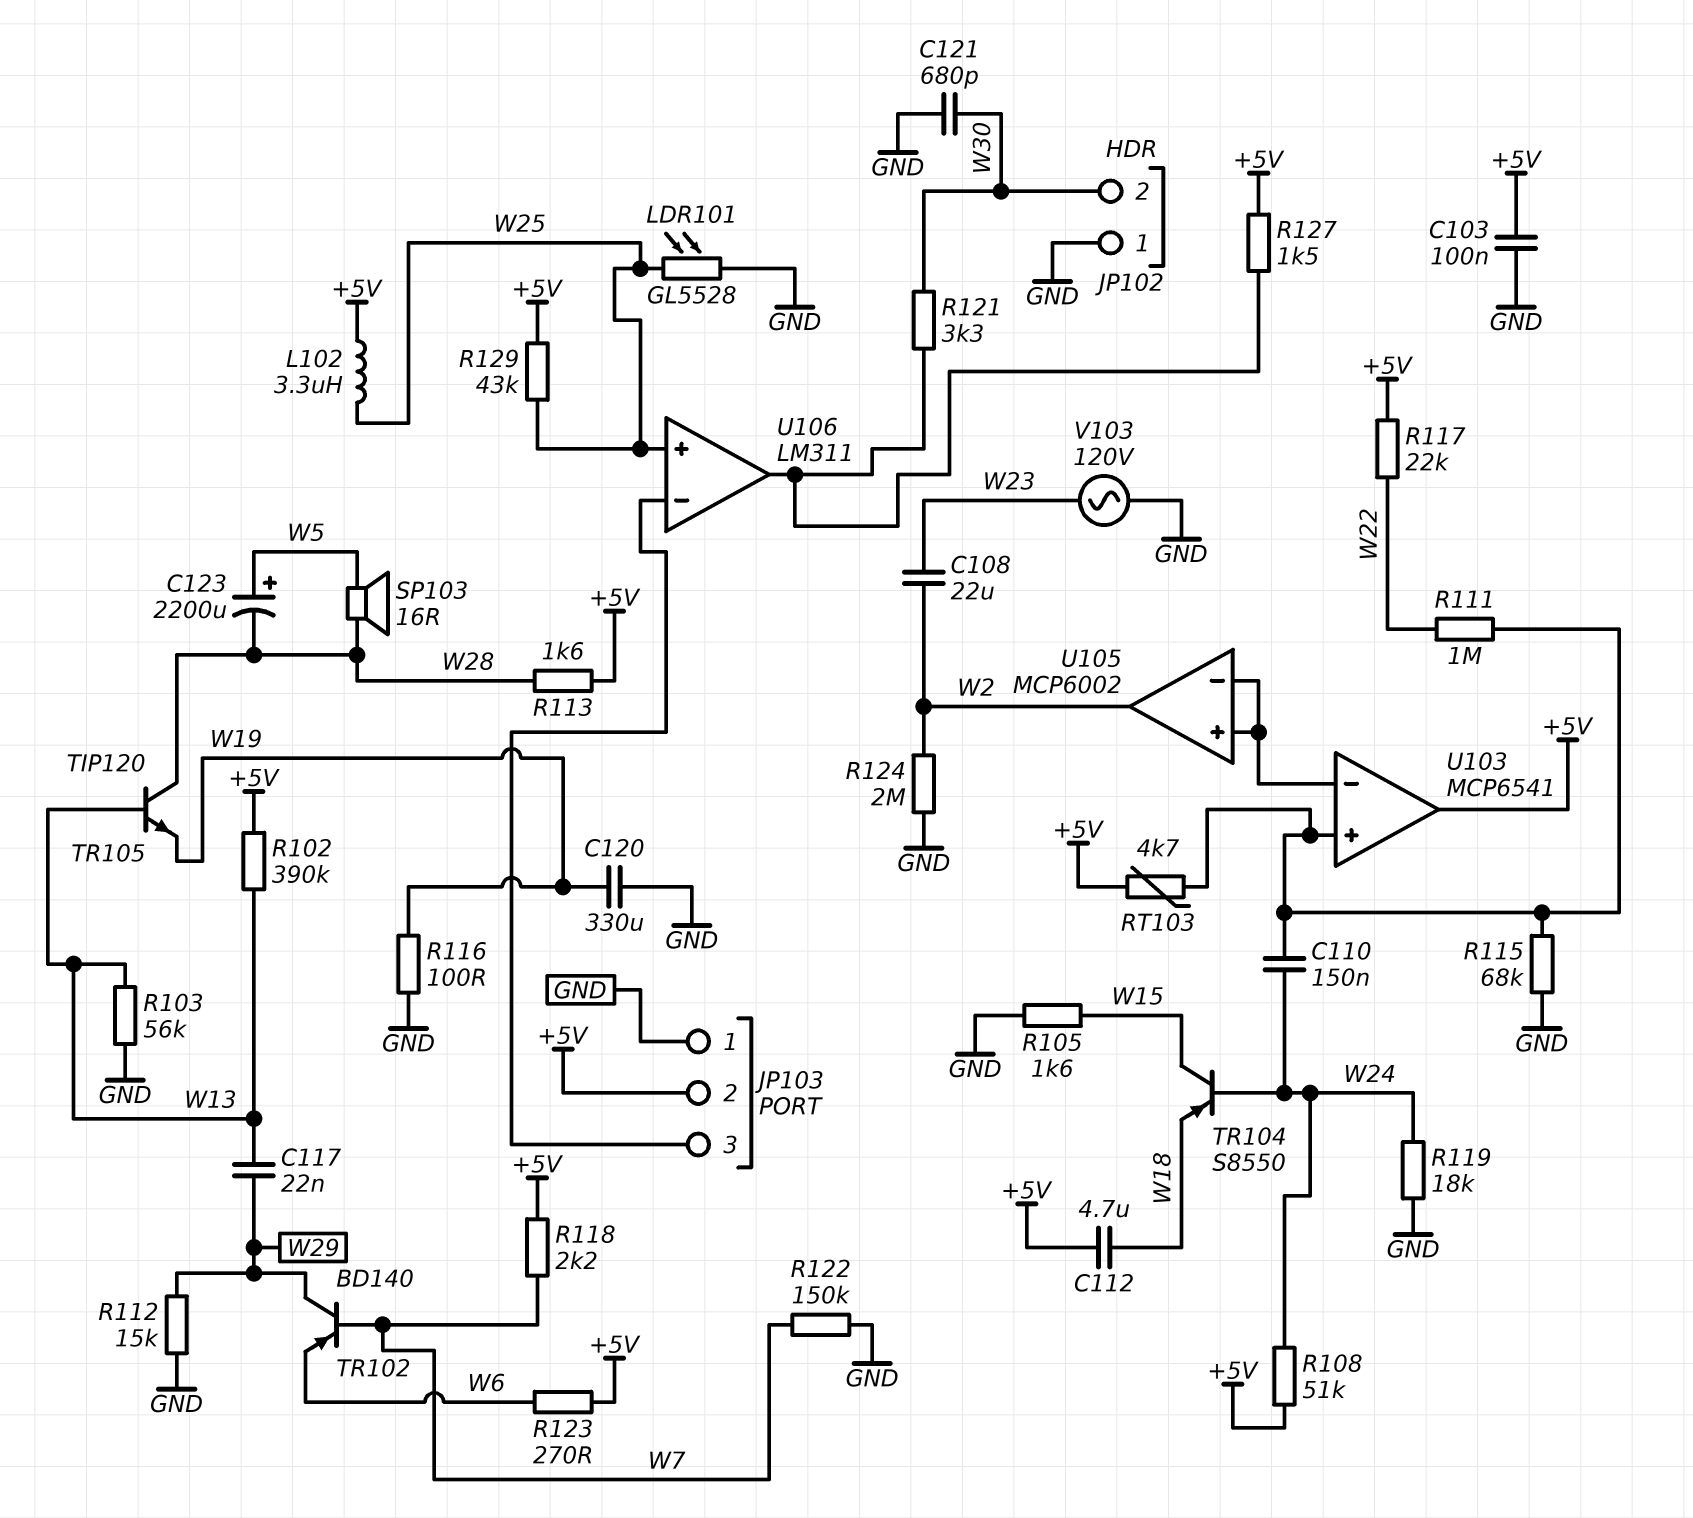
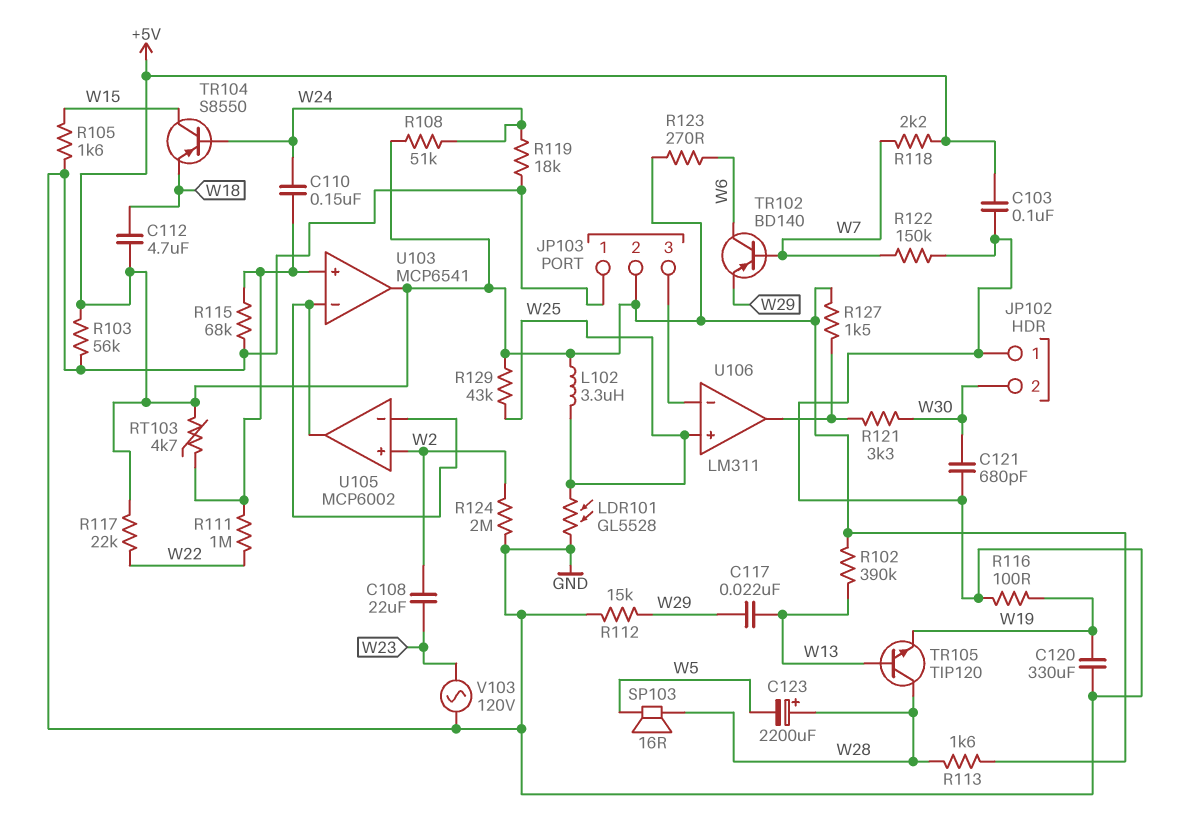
C123: 2200uF (plus W5, minus W28) -> 2200uF (plus W28, minus W5)
R103: 56k (GND, W13) -> 56k (+5V, GND)
TR102: PNP BD140 (B W7, C W29, E W6) -> PNP BD140 (B W7, C W6, E W29)
U105 pin in+: U103/in- -> W2
U105 pin out: W2 -> U103/in-

